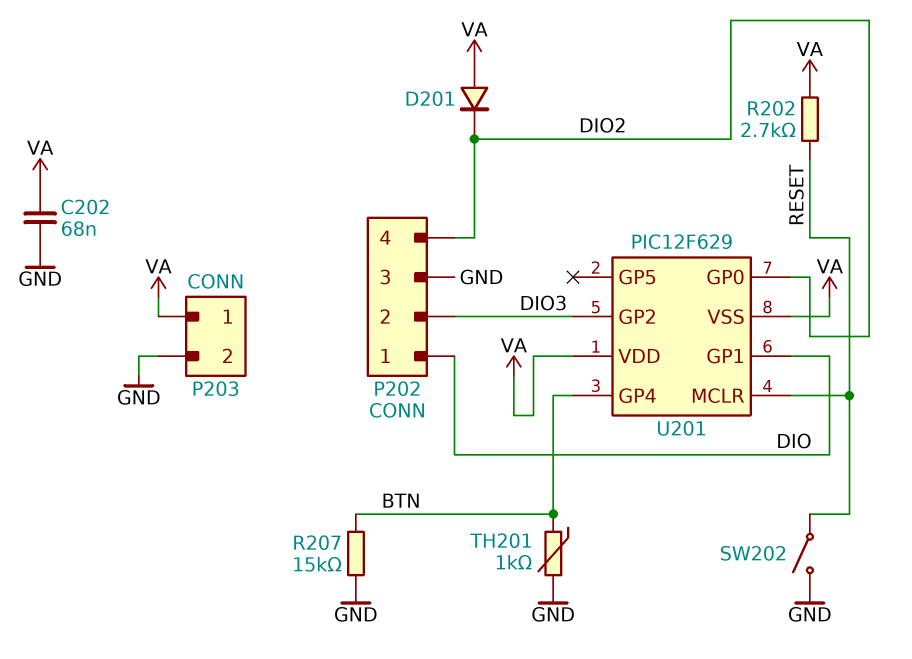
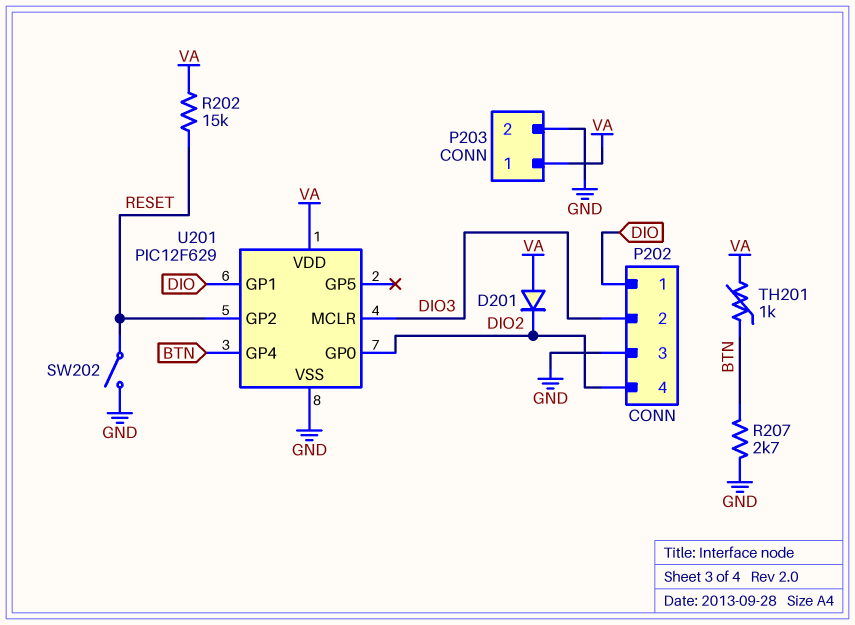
C202: 68nF (GND, VA) -> none
R202: 2.7k (RESET, VA) -> 15k (RESET, VA)
R207: 15k (BTN, GND) -> 2.7k (BTN, GND)
TH201: 1k (BTN, GND) -> 1k (BTN, VA)
U201 pin GP2: DIO3 -> RESET
U201 pin MCLR: RESET -> DIO3
U201 pin VSS: VA -> GND

